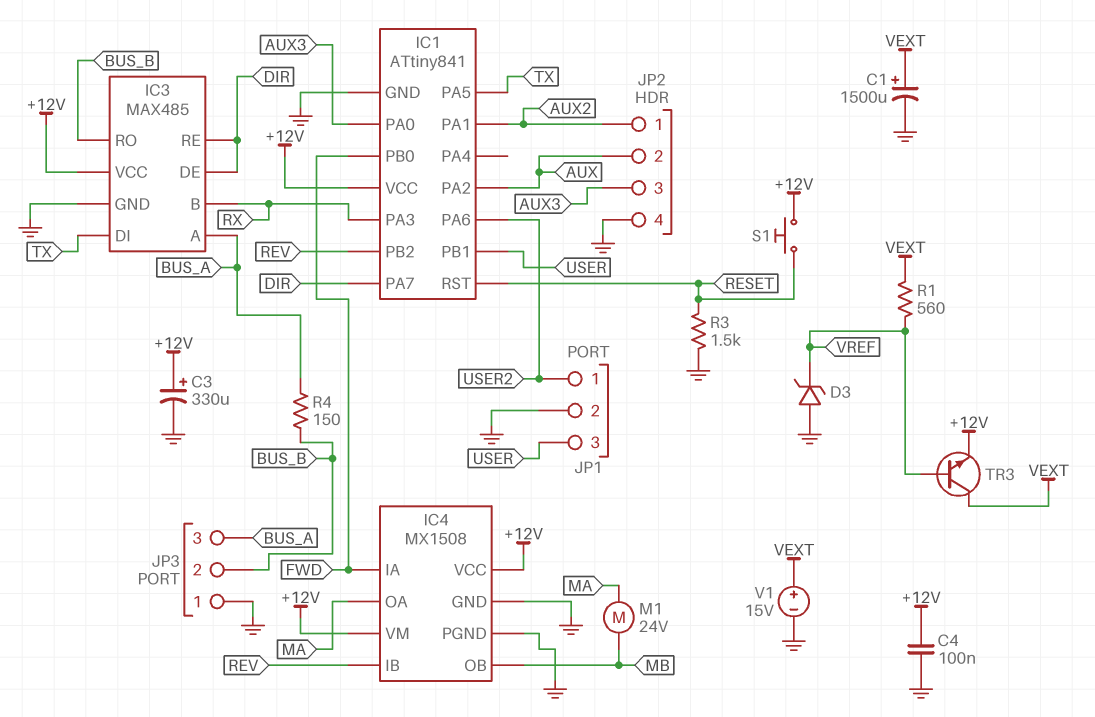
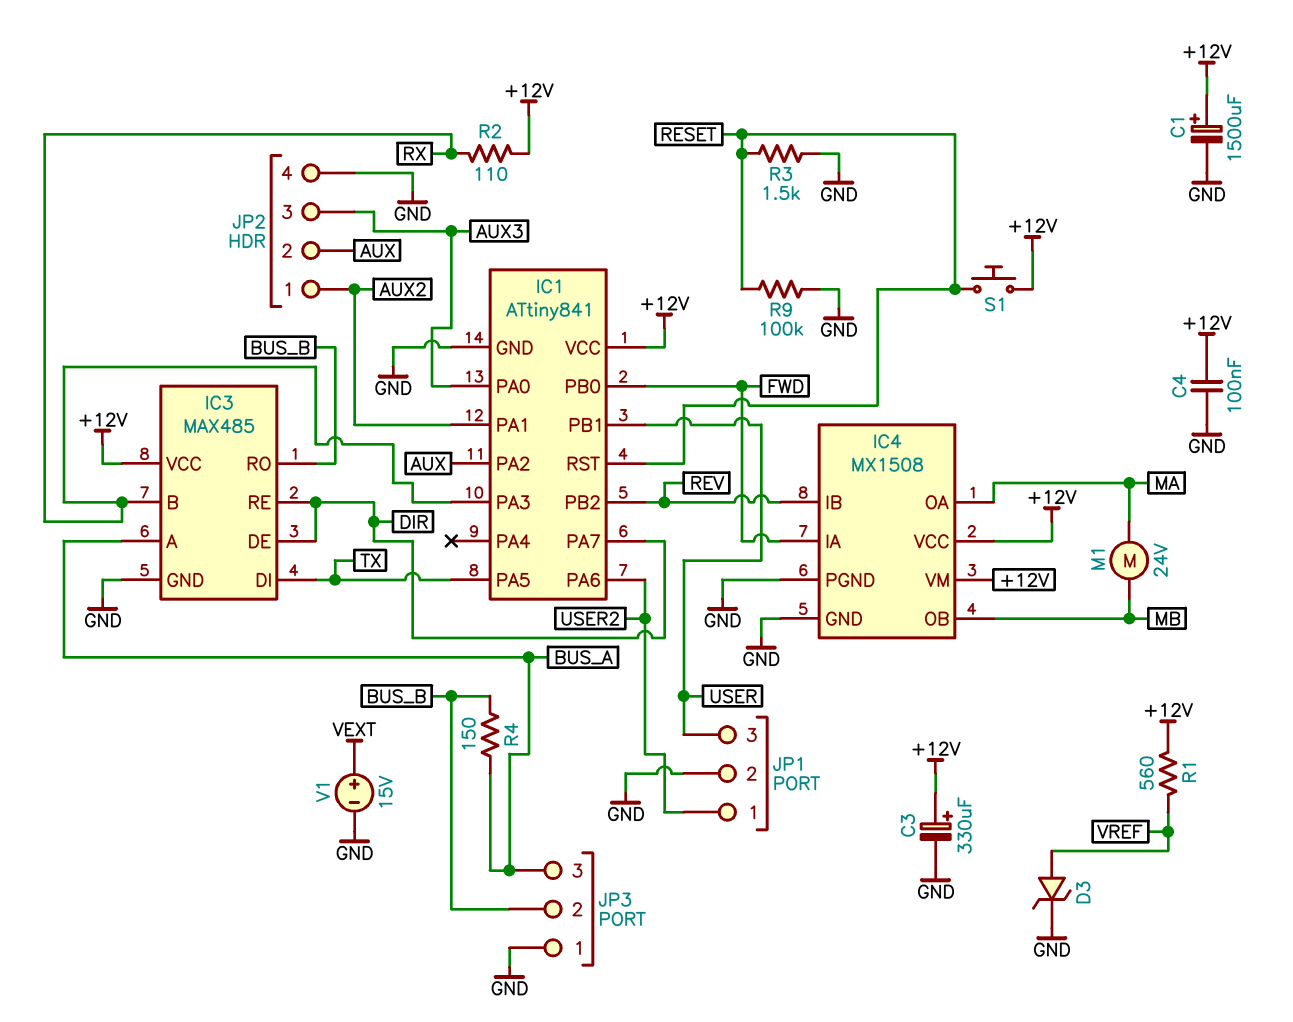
C1: 1500uF (plus VEXT, minus GND) -> 1500uF (plus +12V, minus GND)
D3: zener (A GND, K VREF) -> zener (A VREF, K GND)
R1: 560 (VEXT, VREF) -> 560 (+12V, VREF)
R2: none -> 110 (+12V, RX)
R9: none -> 100k (GND, RESET)
TR3: NPN (B VREF, C VEXT, E +12V) -> none

